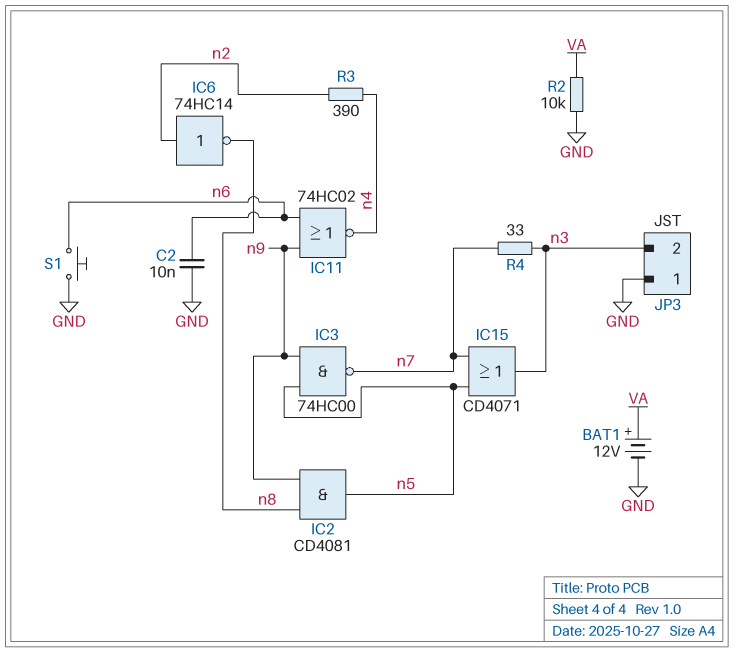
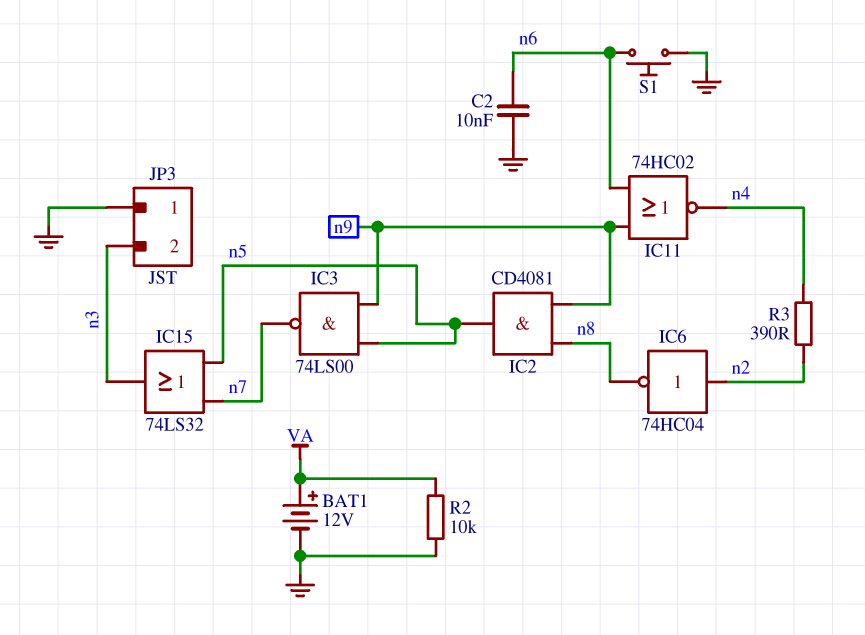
IC3: NAND 74HC00 (in n5, in n9, out n7) -> NAND 74LS00 (in n5, in n9, out n7)
IC6: NOT 74HC14 (in n2, out n8) -> NOT 74HC04 (in n2, out n8)
IC15: OR CD4071 (in n5, in n7, out n3) -> OR 74LS32 (in n5, in n7, out n3)
R4: 33 (n3, n7) -> none

